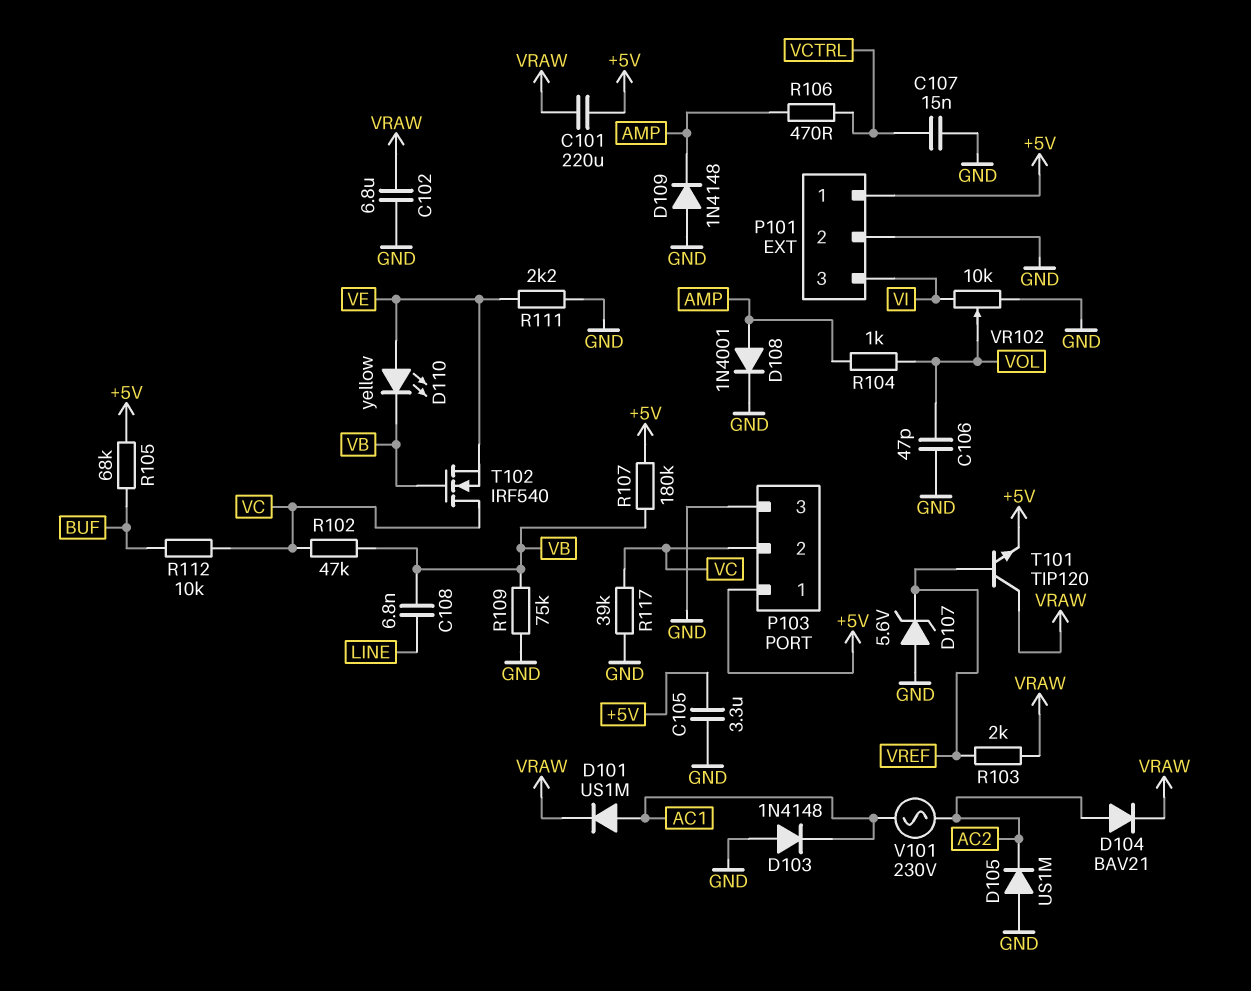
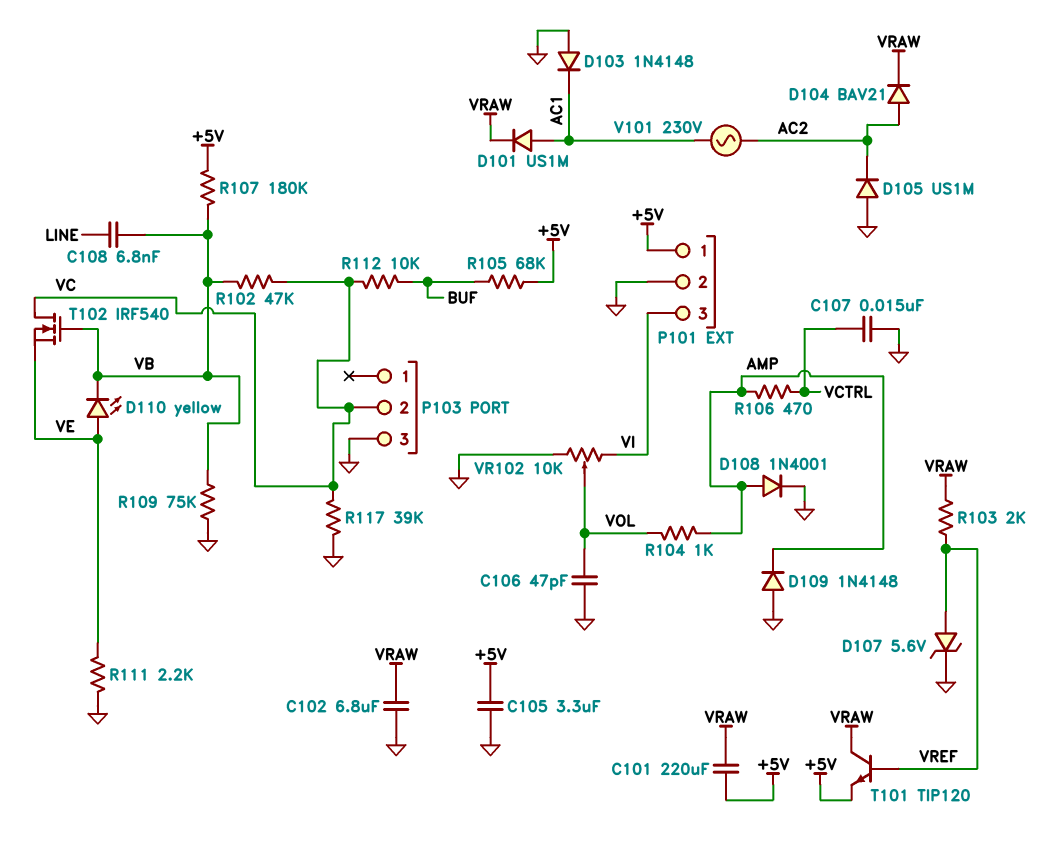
D107: zener 5.6V (A GND, K VREF) -> zener 5.6V (A VREF, K GND)
P103 pin 1: +5V -> none

